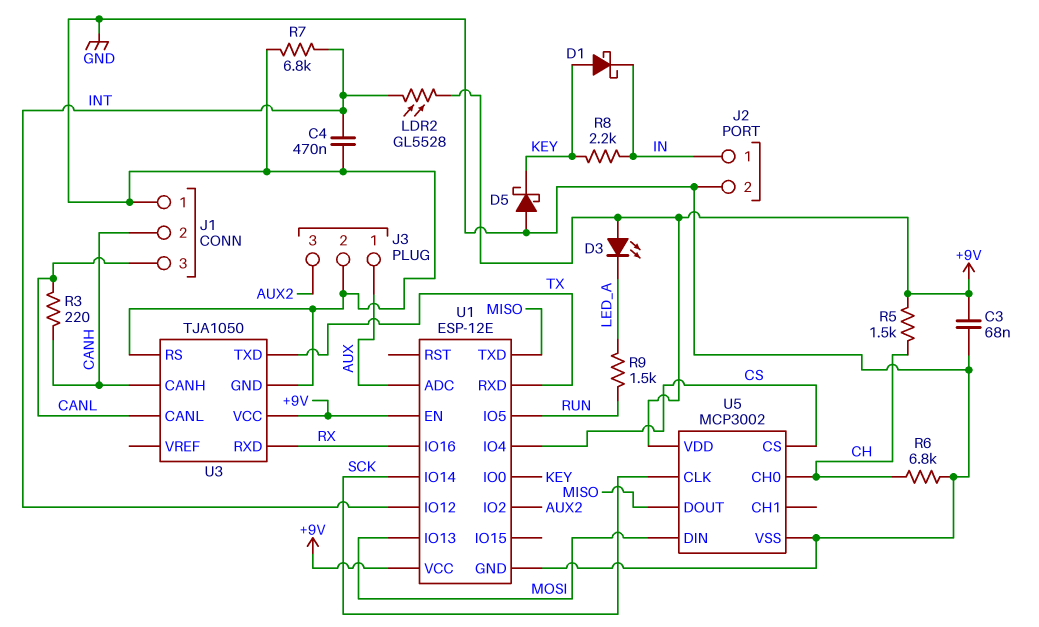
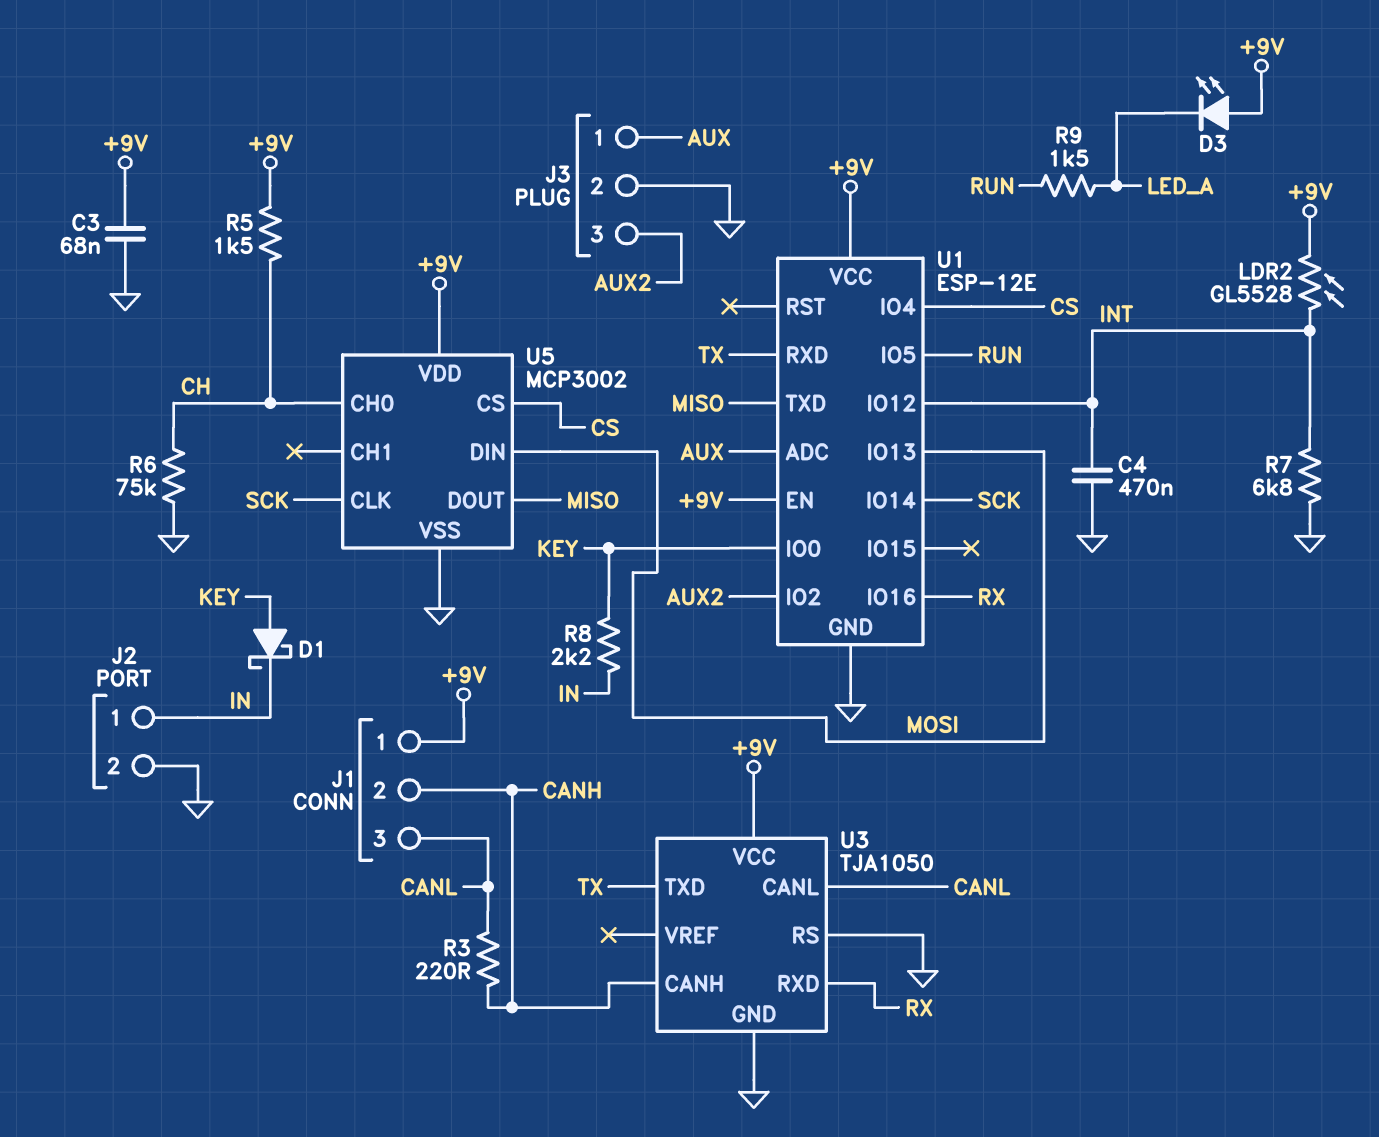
D5: schottky (A GND, K KEY) -> none
J1 pin 1: GND -> +9V
R6: 6.8k (CH, GND) -> 75k (CH, GND)

